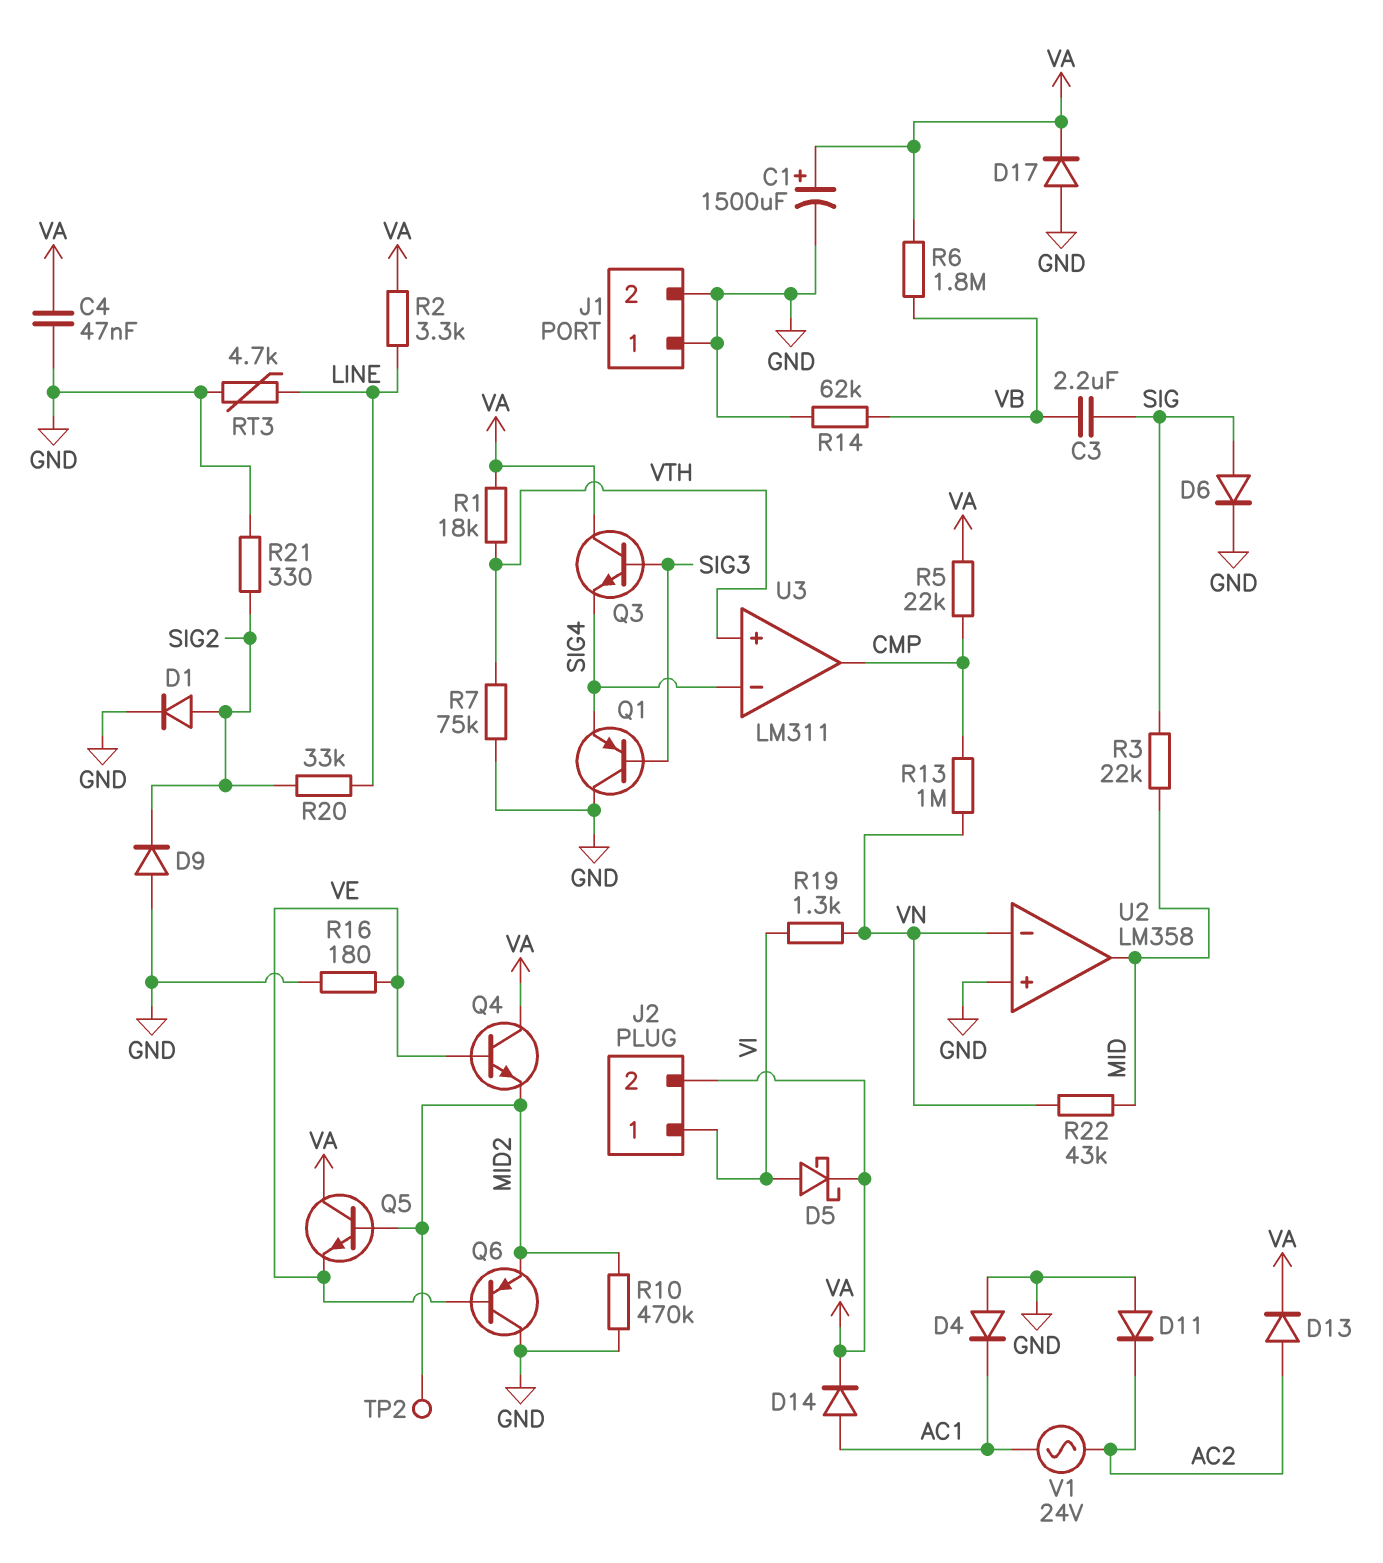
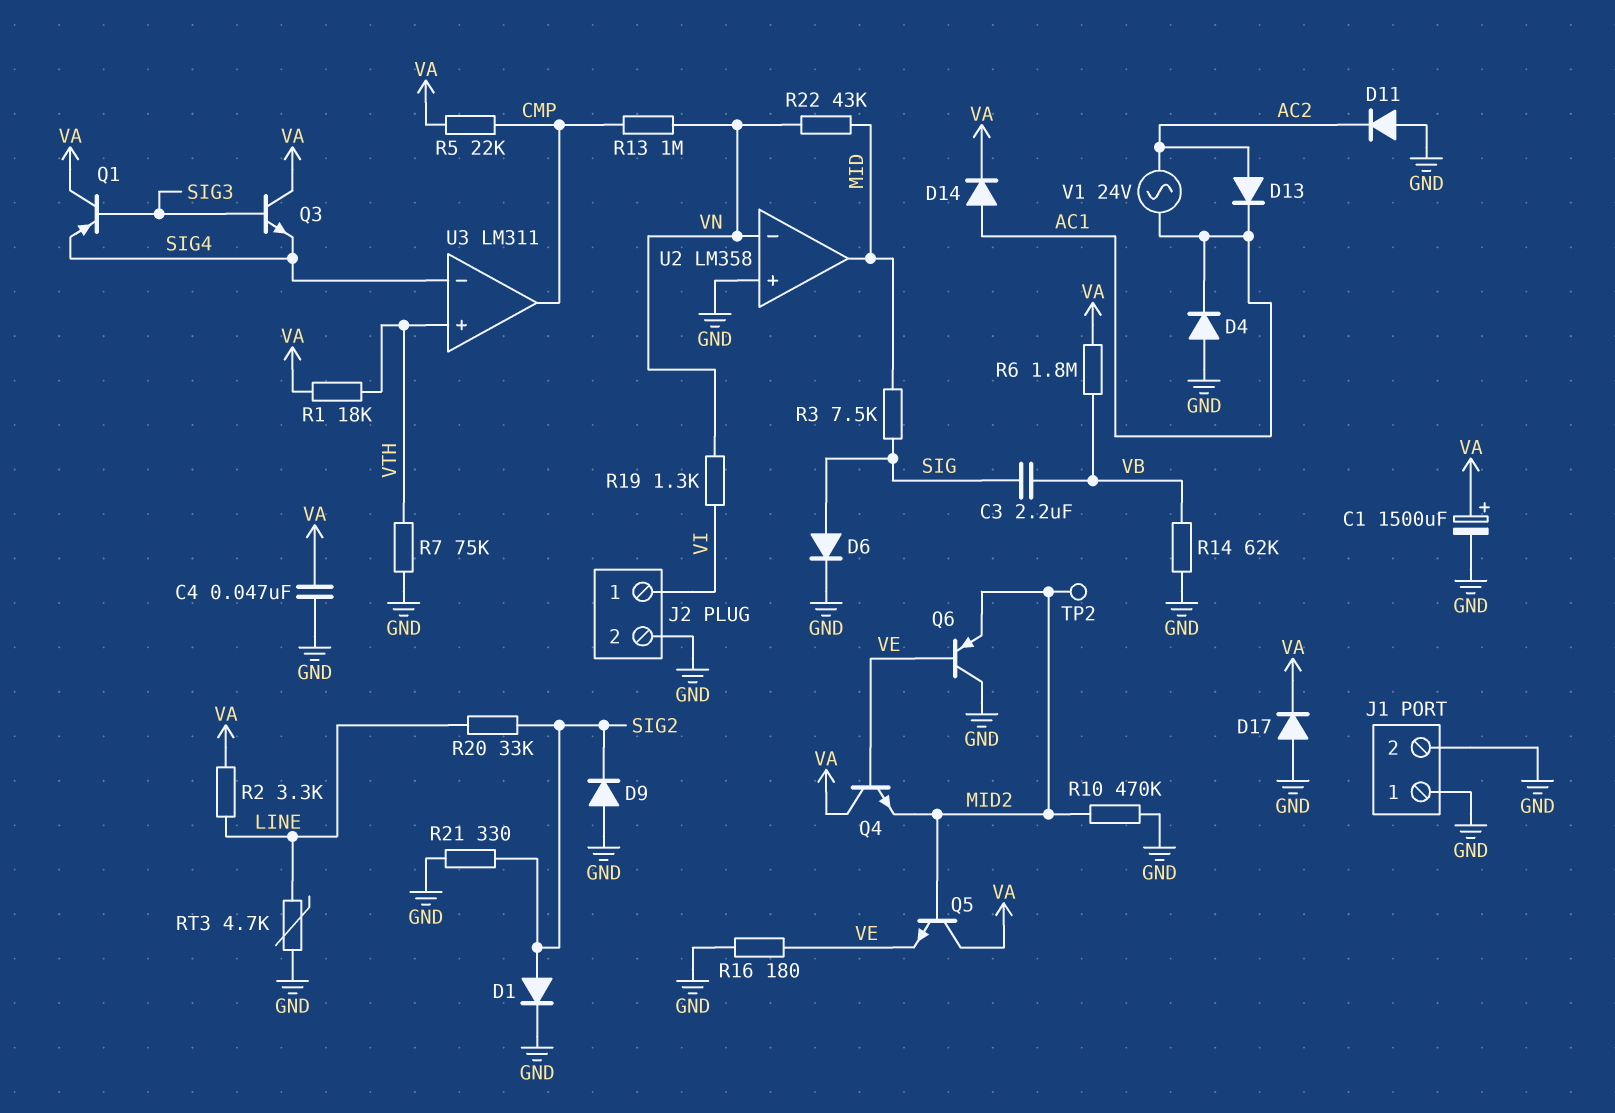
D5: schottky (A VI, K VA) -> none
D13: diode (A AC2, K VA) -> diode (A AC2, K AC1)
J2 pin 2: VA -> GND
Q1: PNP (B SIG3, C GND, E SIG4) -> PNP (B SIG3, C VA, E SIG4)
R3: 22k (MID, SIG) -> 7.5k (MID, SIG)

